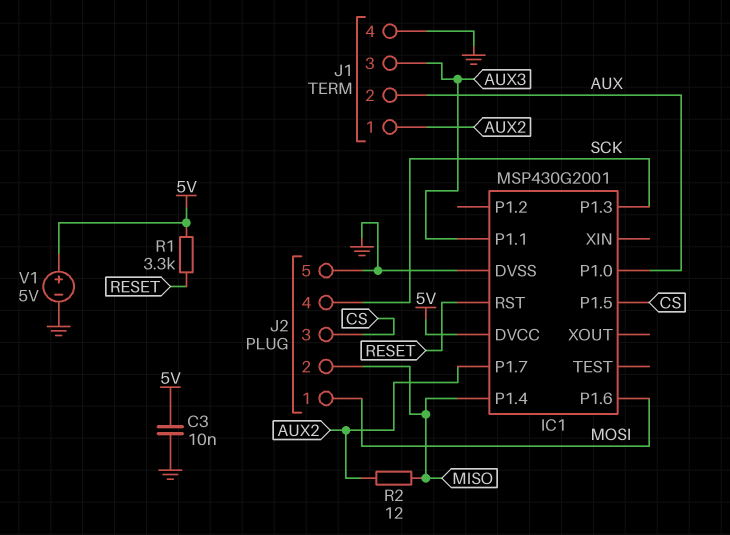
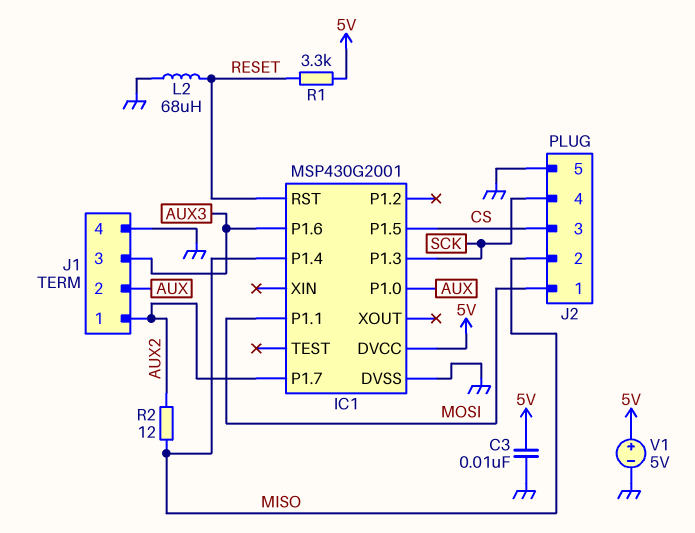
IC1 pin P1.1: AUX3 -> MOSI
IC1 pin P1.6: MOSI -> AUX3
L2: none -> 68uH (GND, RESET)

